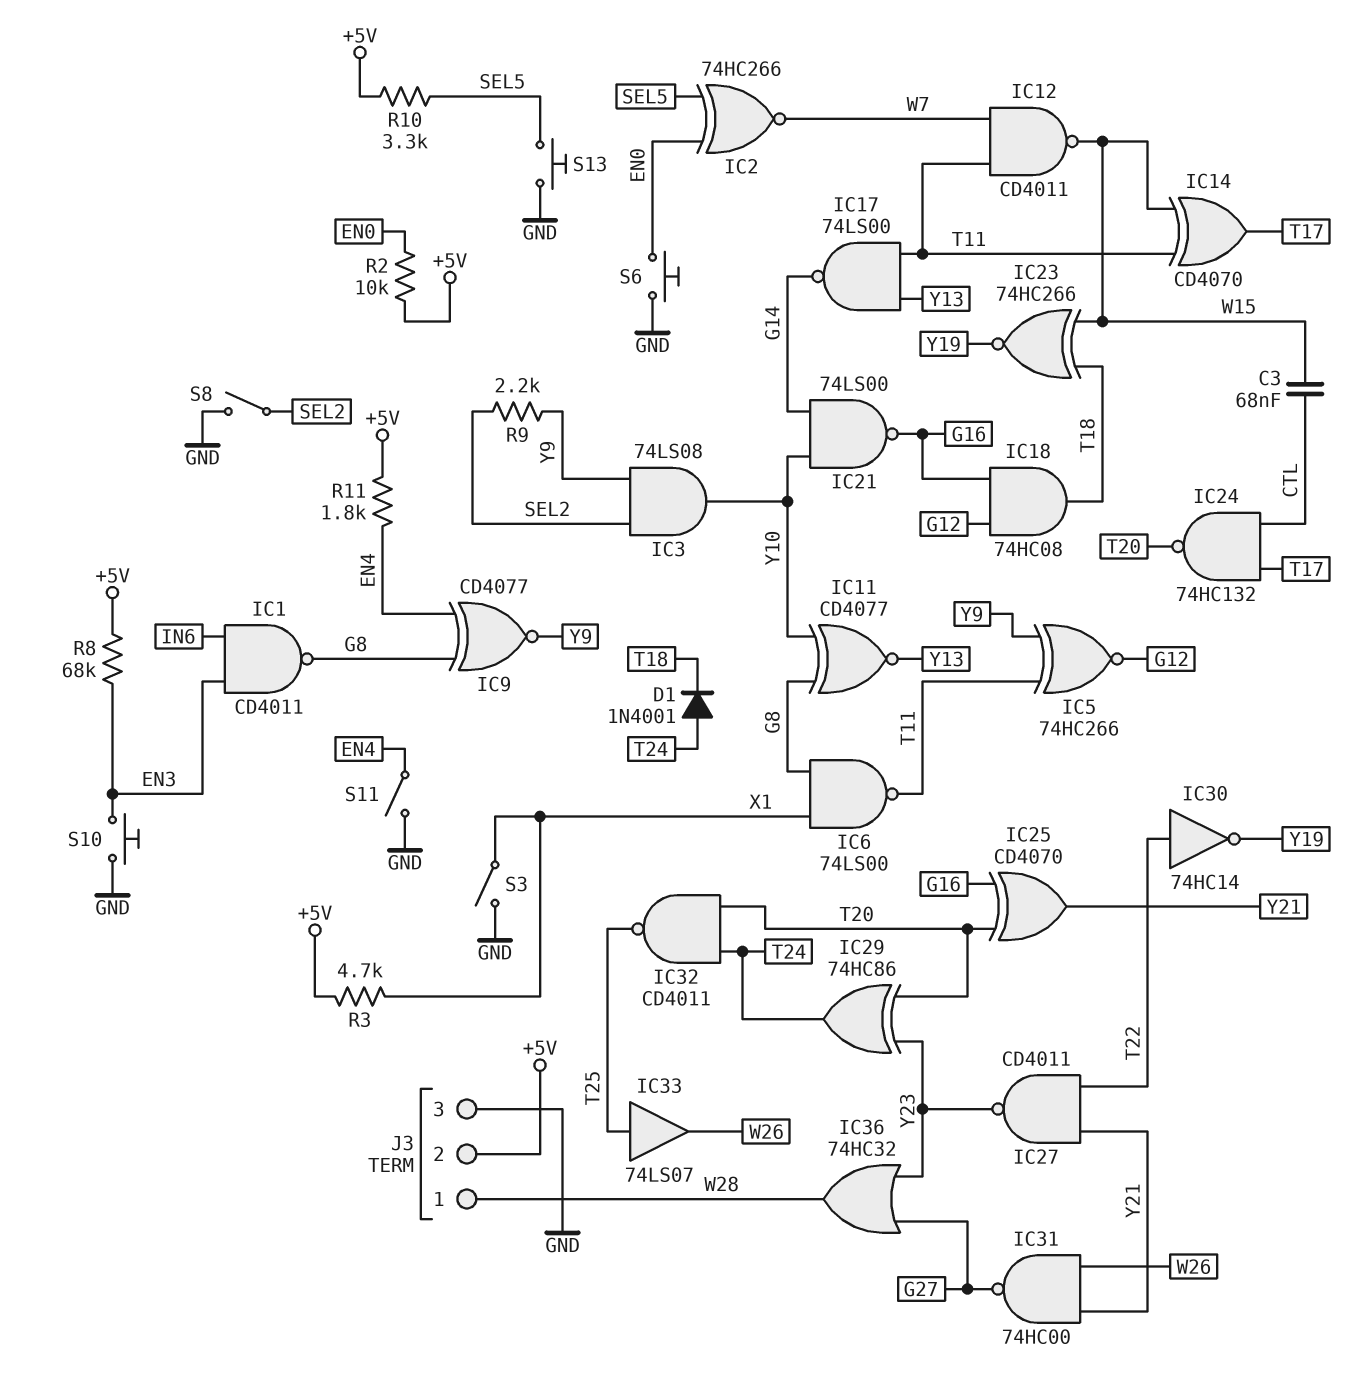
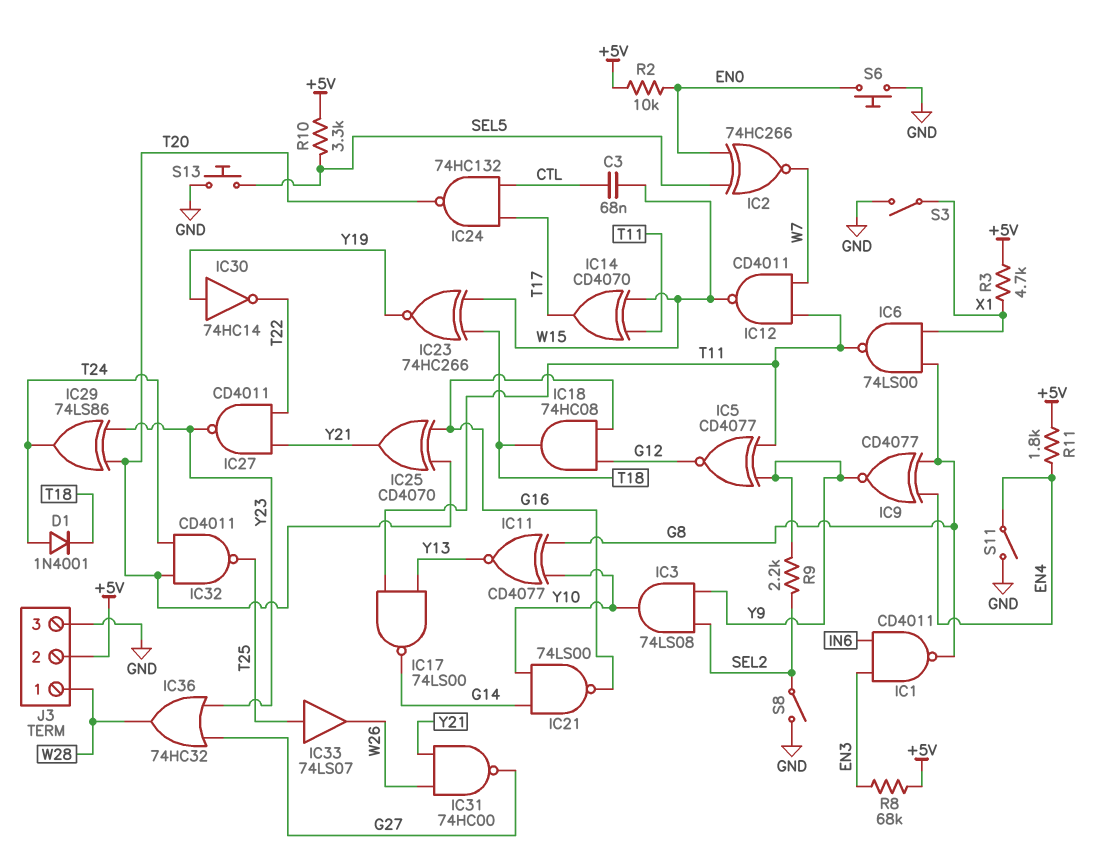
IC5: XNOR 74HC266 (in T11, in Y9, out G12) -> XNOR CD4077 (in T11, in Y9, out G12)
IC29: XOR 74HC86 (in T20, in Y23, out T24) -> XOR 74LS86 (in T20, in Y23, out T24)
IC30: NOT 74HC14 (in T22, out Y19) -> NOT 74HC14 (in Y19, out T22)
S10: button (EN3, GND) -> none

